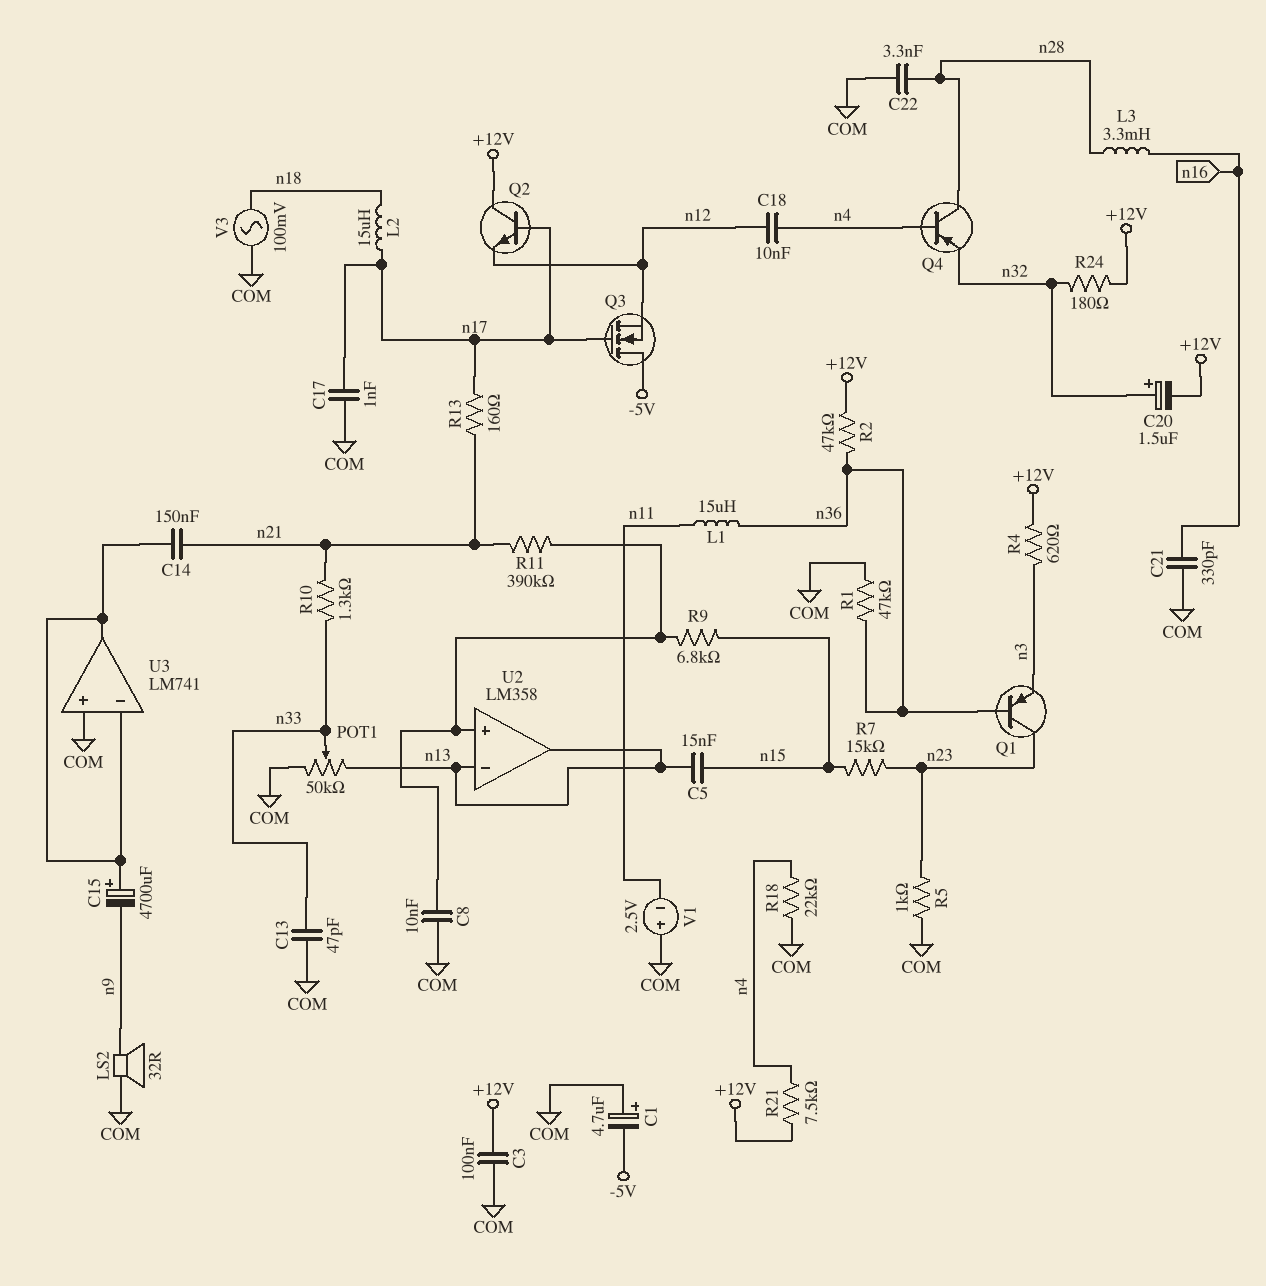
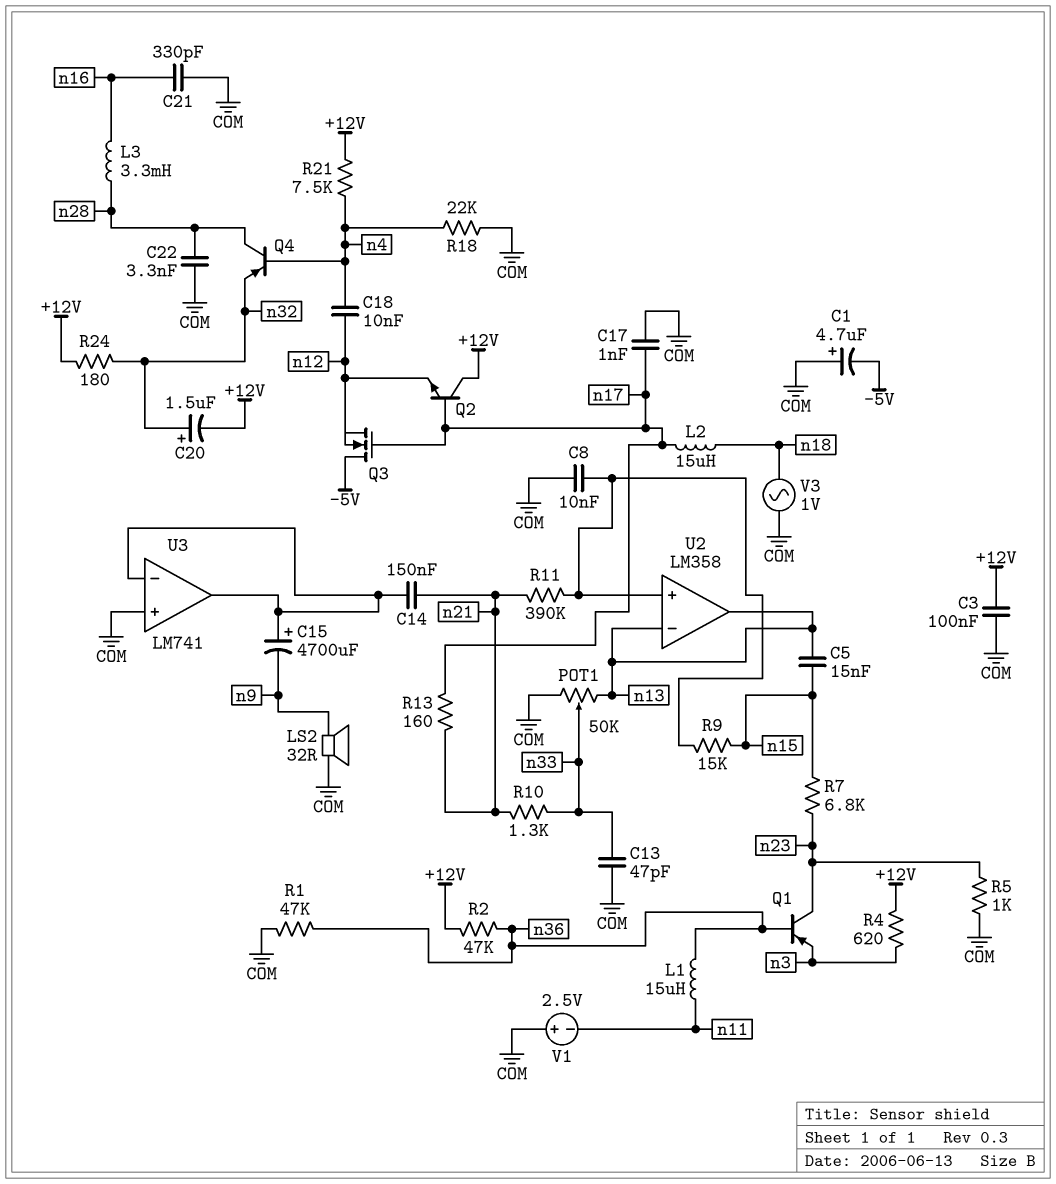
R7: 15k (n15, n23) -> 6.8k (n15, n23)
R9: 6.8k (U2/in+, n15) -> 15k (U2/in+, n15)
V3: AC 100mV (COM, n18) -> AC 1V (COM, n18)

